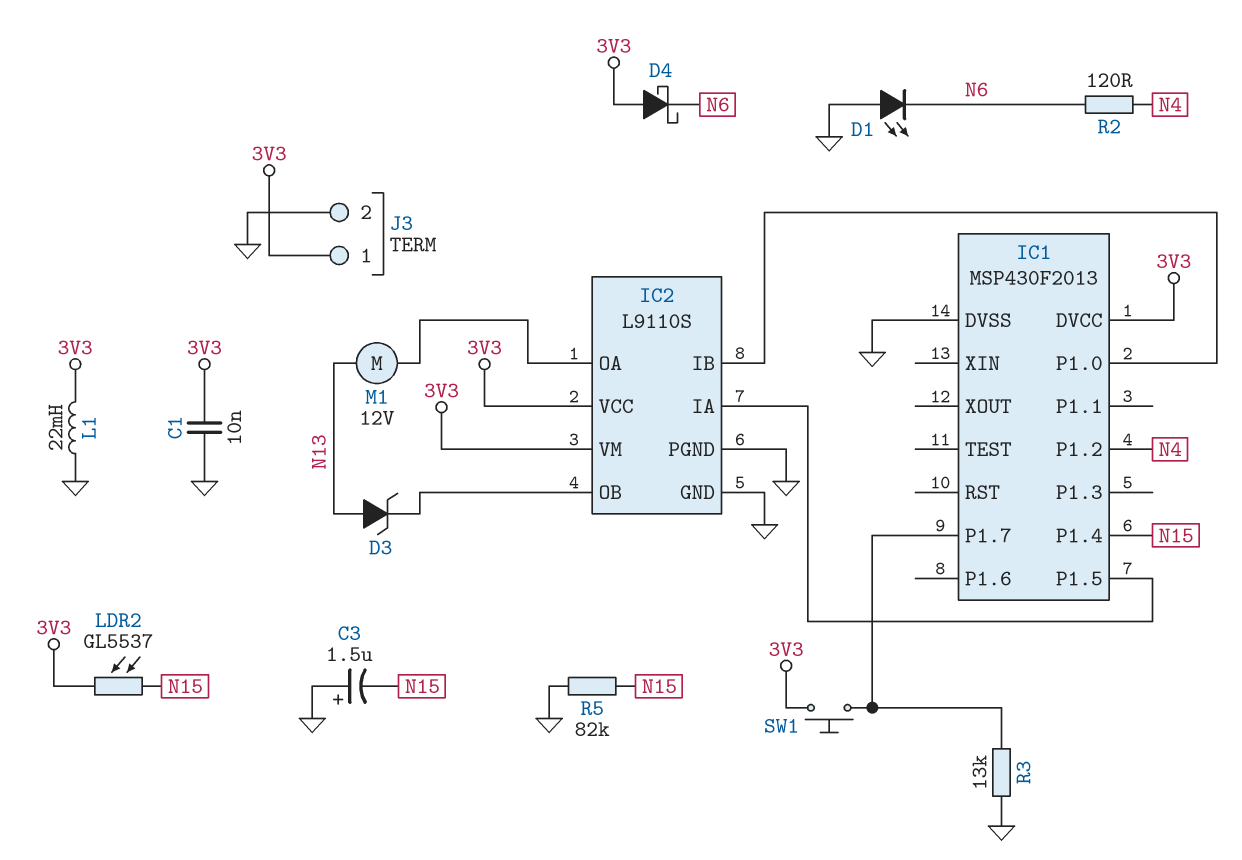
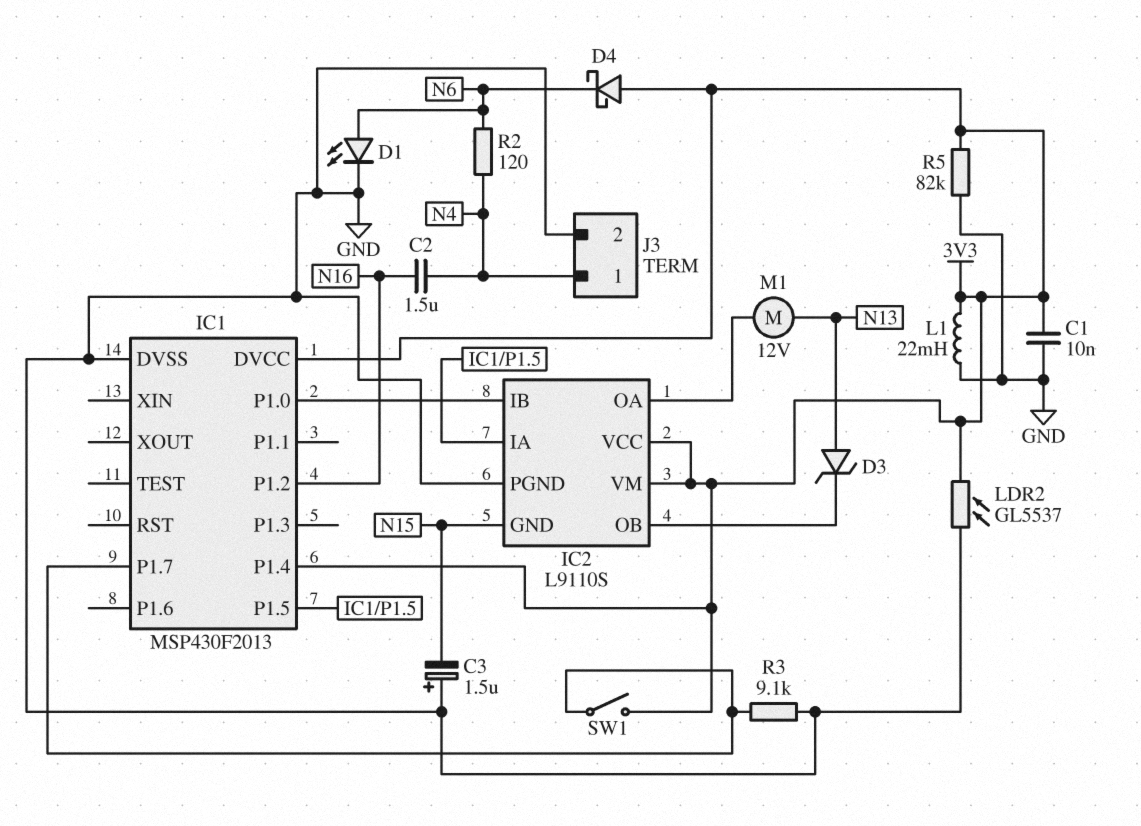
C2: none -> 1.5uF (N4, N16)
D1: LED (A GND, K N6) -> LED (A N6, K GND)
IC1 pin P1.2: N4 -> N16
IC1 pin P1.4: N15 -> 3V3
IC2 pin GND: GND -> N15
J3 pin 1: 3V3 -> N4
LDR2: GL5537 (3V3, N15) -> GL5537 (3V3, GND)
R3: 13k (GND, IC1/P1.7) -> 9.1k (GND, IC1/P1.7)
R5: 82k (GND, N15) -> 82k (3V3, GND)
SW1: button (3V3, IC1/P1.7) -> switch (3V3, IC1/P1.7)

